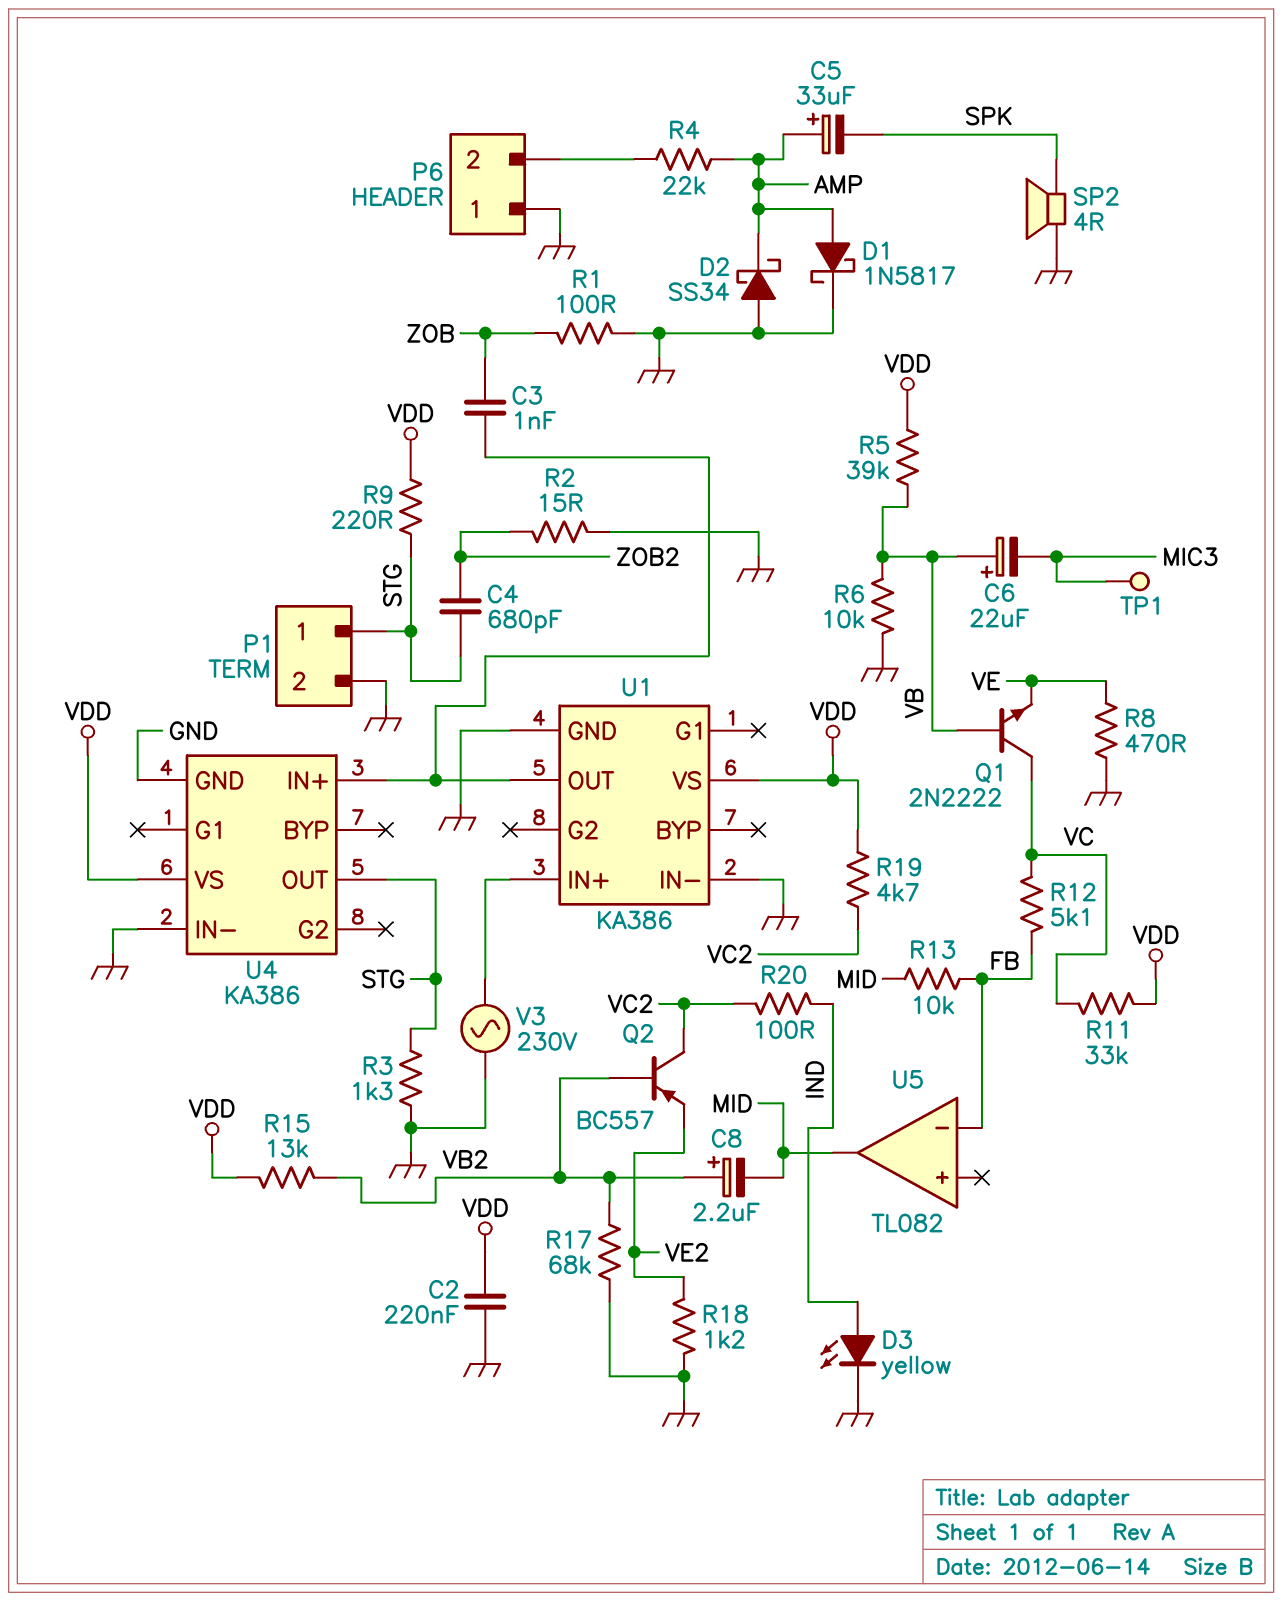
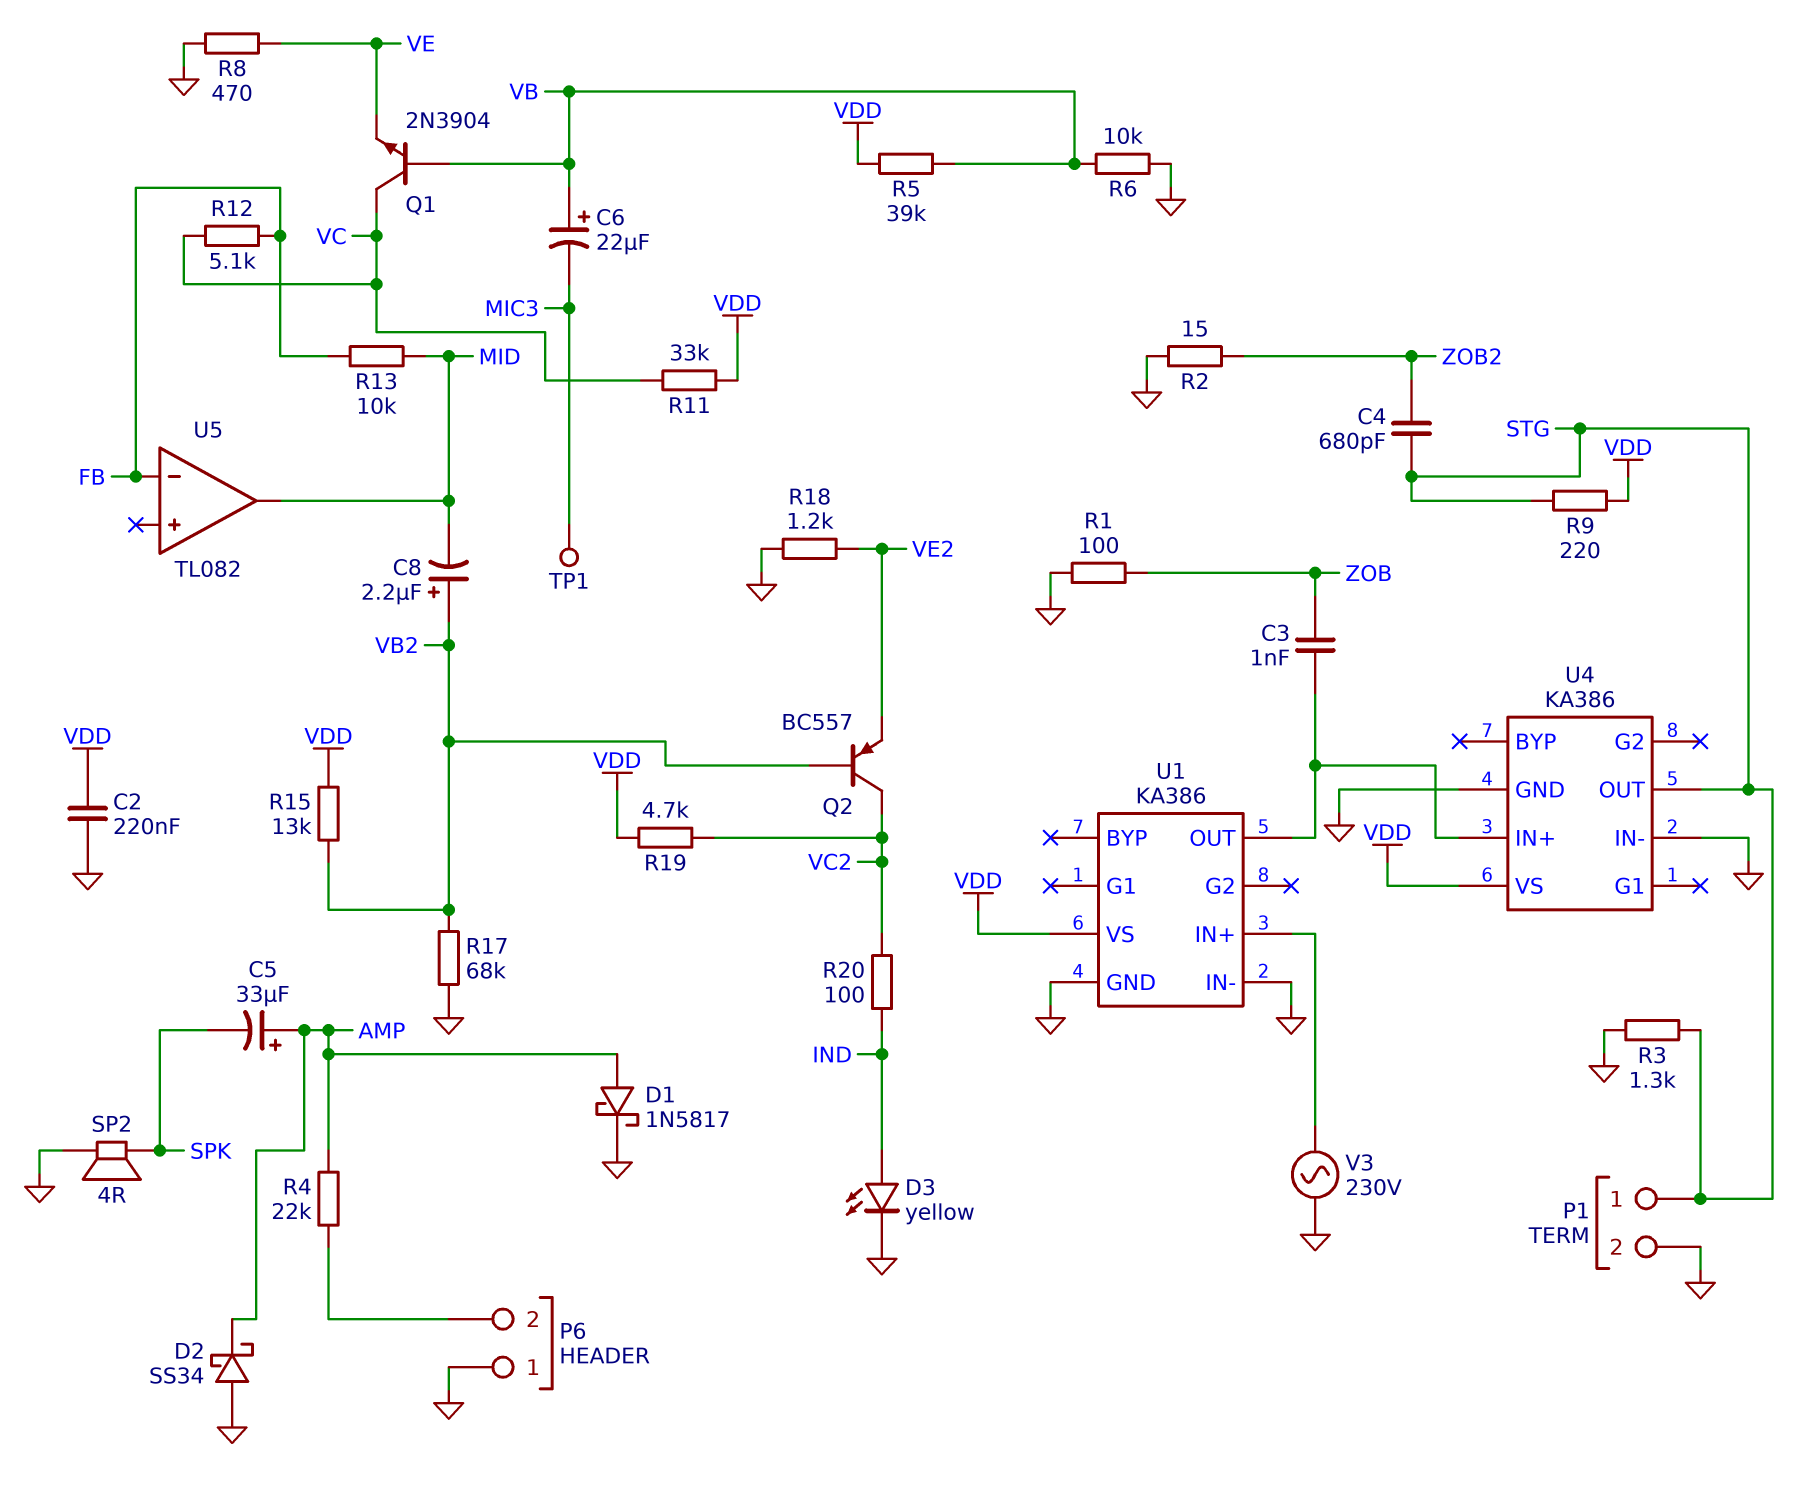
Q1: NPN 2N2222 (B VB, C VC, E VE) -> NPN 2N3904 (B VB, C VC, E VE)

